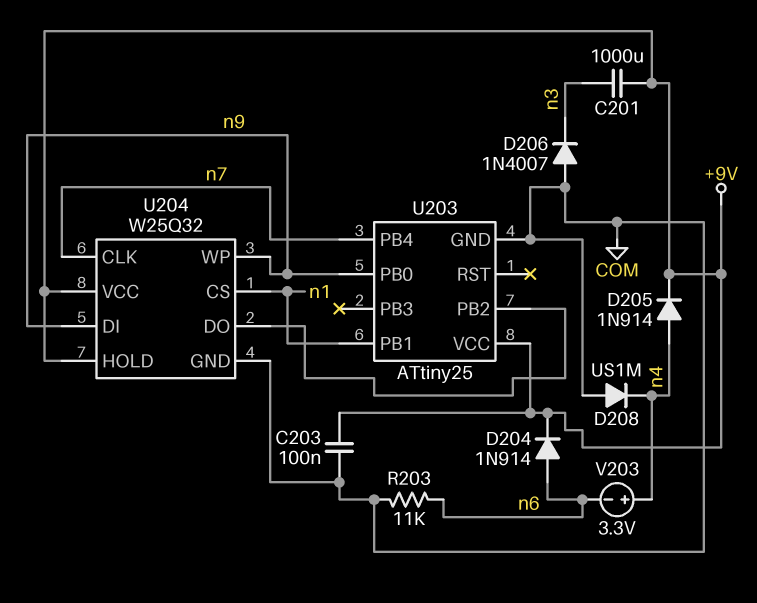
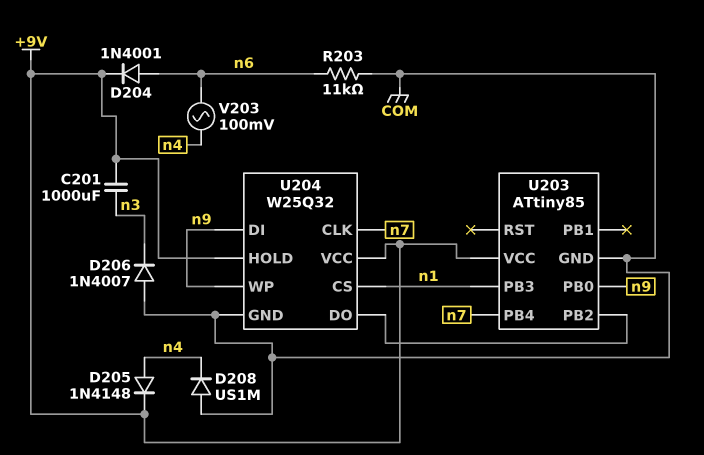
C203: 100nF (+9V, COM) -> none
D204: diode 1N914 (A n6, K +9V) -> diode 1N4001 (A n6, K +9V)
D205: diode 1N914 (A n4, K +9V) -> diode 1N4148 (A n4, K +9V)
U203: ATtiny25 -> ATtiny85
U203 pin PB1: n1 -> none
U203 pin PB3: none -> n1
V203: 3.3V (plus n4, minus n6) -> AC 100mV (n4, n6)

